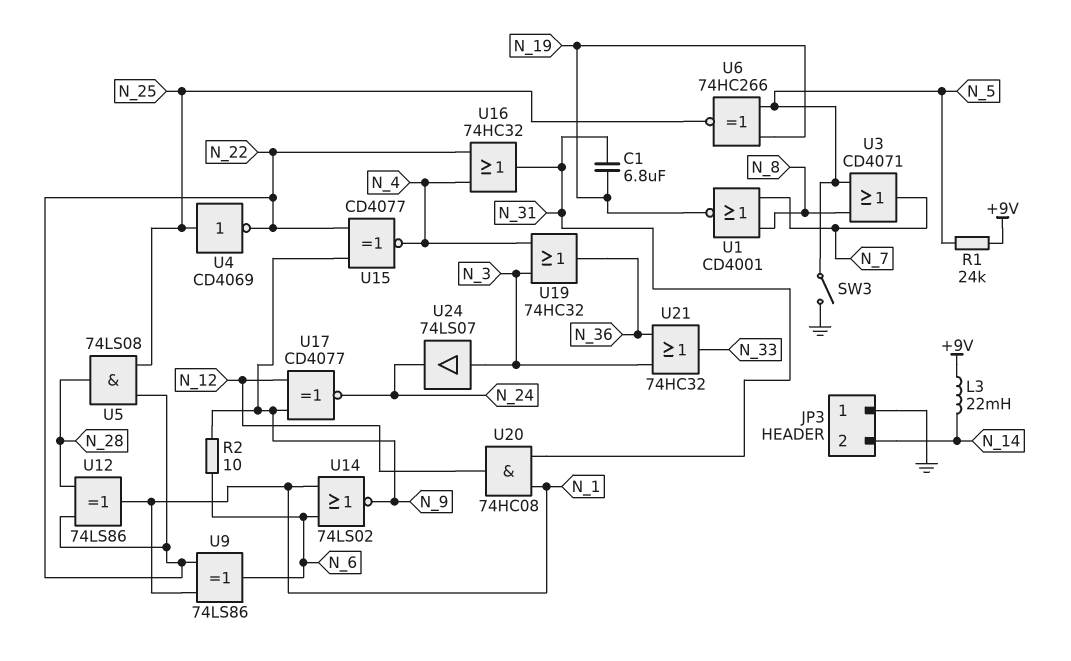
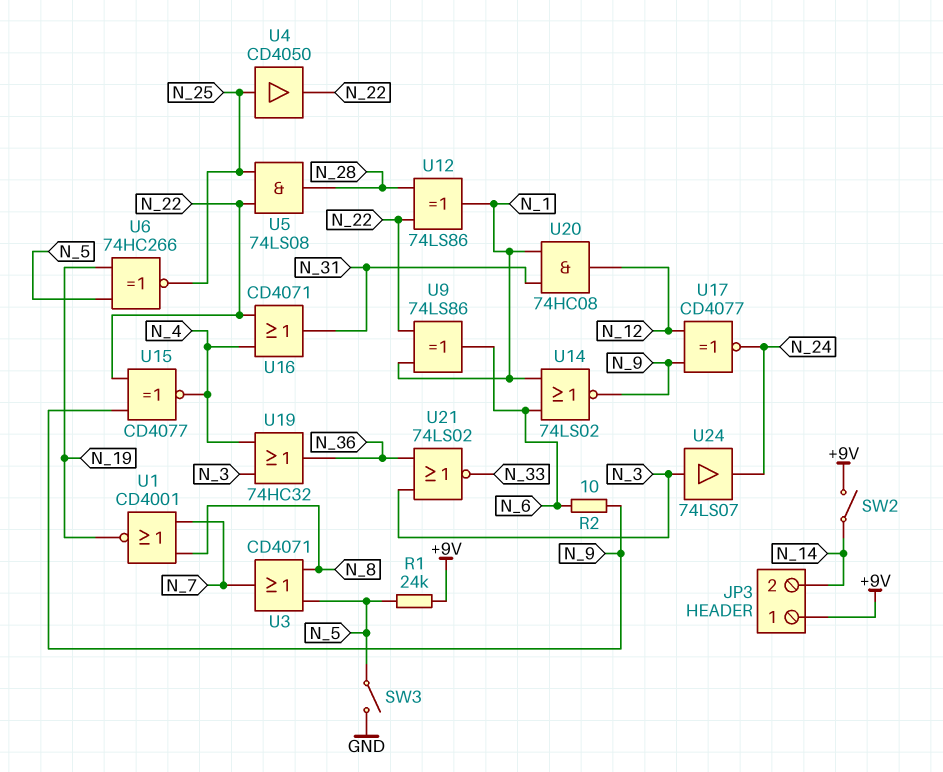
C1: 6.8uF (N_19, N_31) -> none
JP3 pin 1: GND -> +9V
L3: 22mH (+9V, N_14) -> none
SW2: none -> switch (+9V, N_14)
U4: NOT CD4069 (in N_25, out N_22) -> buffer CD4050 (in N_25, out N_22)
U16: OR 74HC32 (in N_4, in N_22, out N_31) -> OR CD4071 (in N_4, in N_22, out N_31)
U21: OR 74HC32 (in N_3, in N_36, out N_33) -> NOR 74LS02 (in N_3, in N_36, out N_33)

